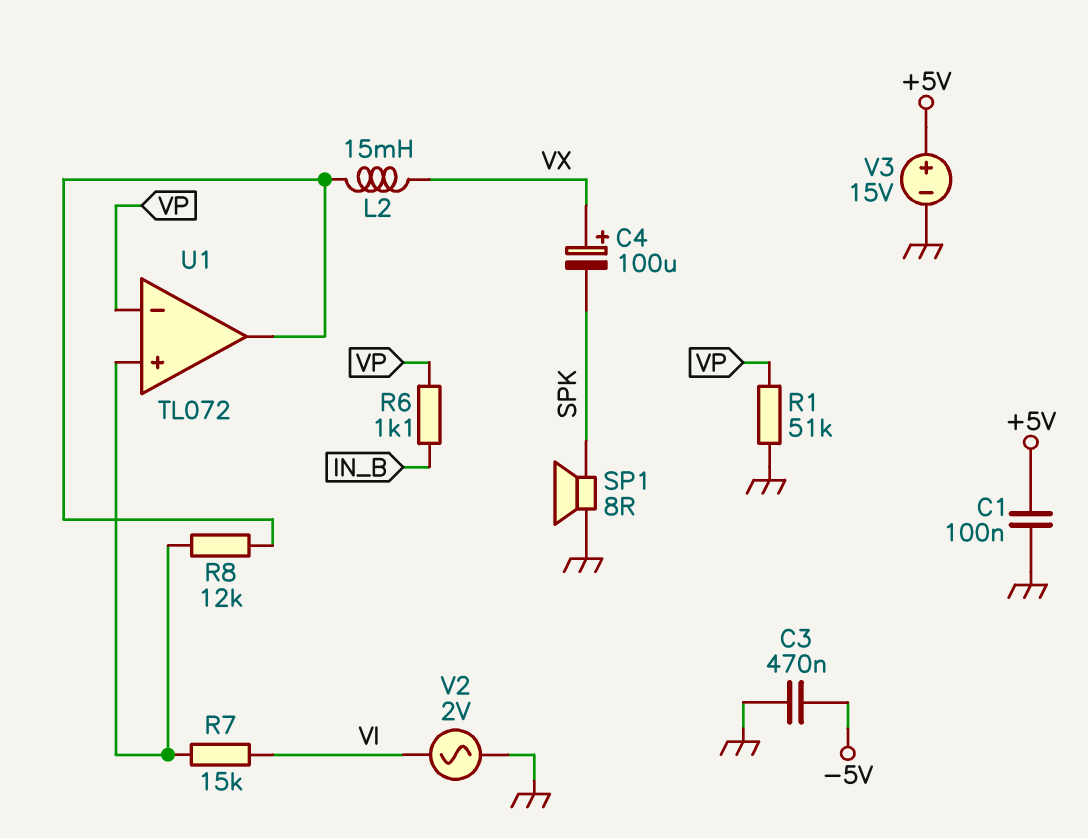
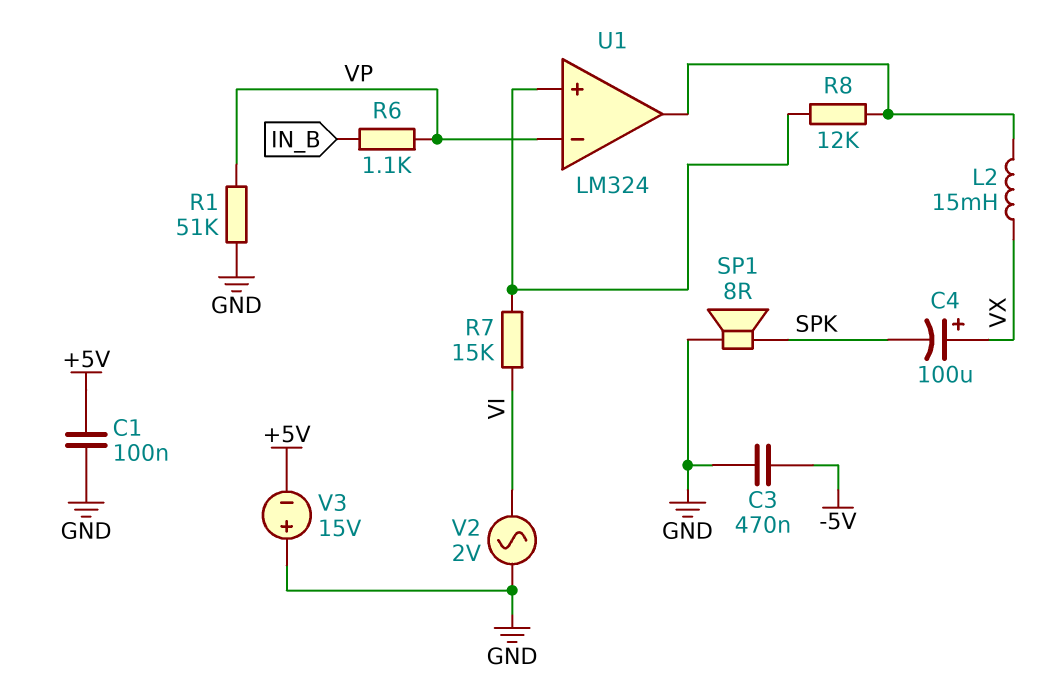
U1: TL072 -> LM324
V3: 15V (plus +5V, minus GND) -> 15V (plus GND, minus +5V)

